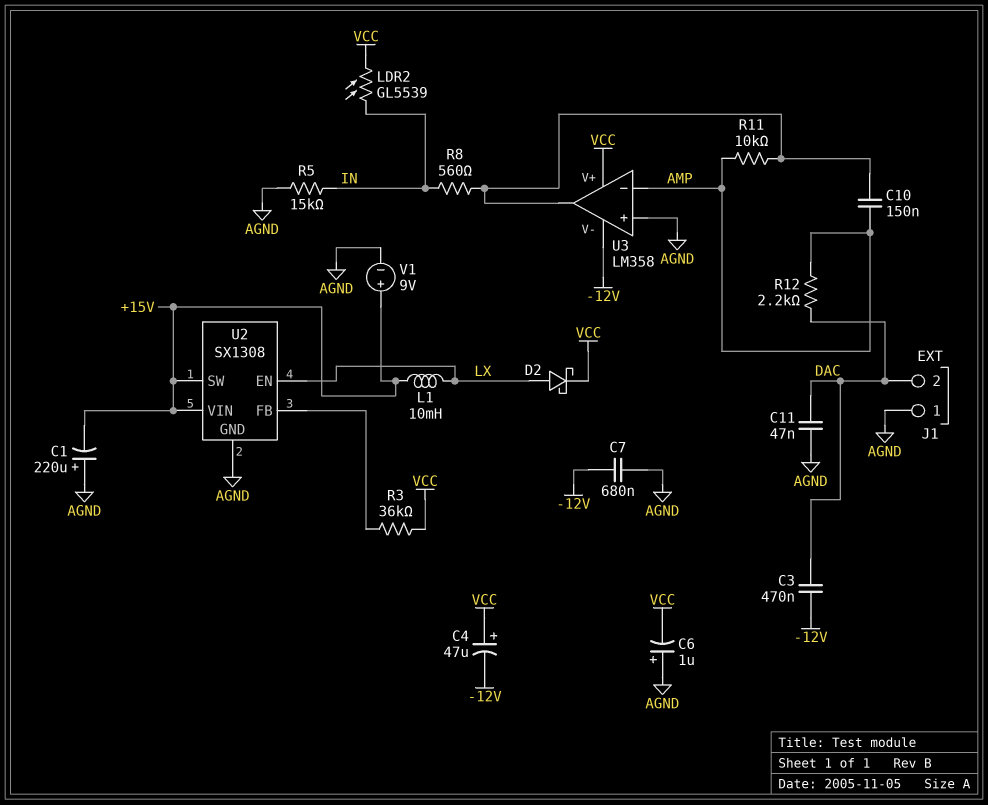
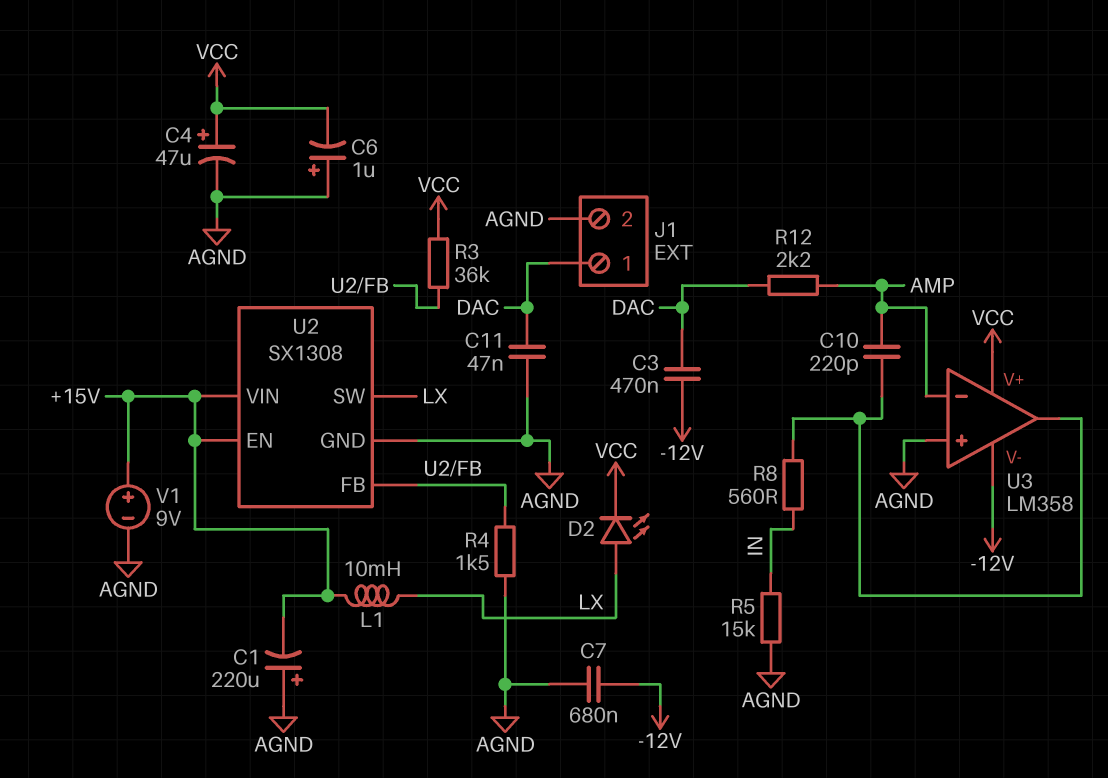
C4: 47uF (plus VCC, minus -12V) -> 47uF (plus VCC, minus AGND)
C10: 150nF (AMP, U3/out) -> 220pF (AMP, U3/out)
D2: schottky (A LX, K VCC) -> LED (A LX, K VCC)
J1 pin 1: AGND -> DAC
J1 pin 2: DAC -> AGND
LDR2: GL5539 (IN, VCC) -> none
R4: none -> 1.5k (AGND, U2/FB)
R11: 10k (AMP, U3/out) -> none
U2 pin EN: LX -> +15V
U2 pin SW: +15V -> LX

